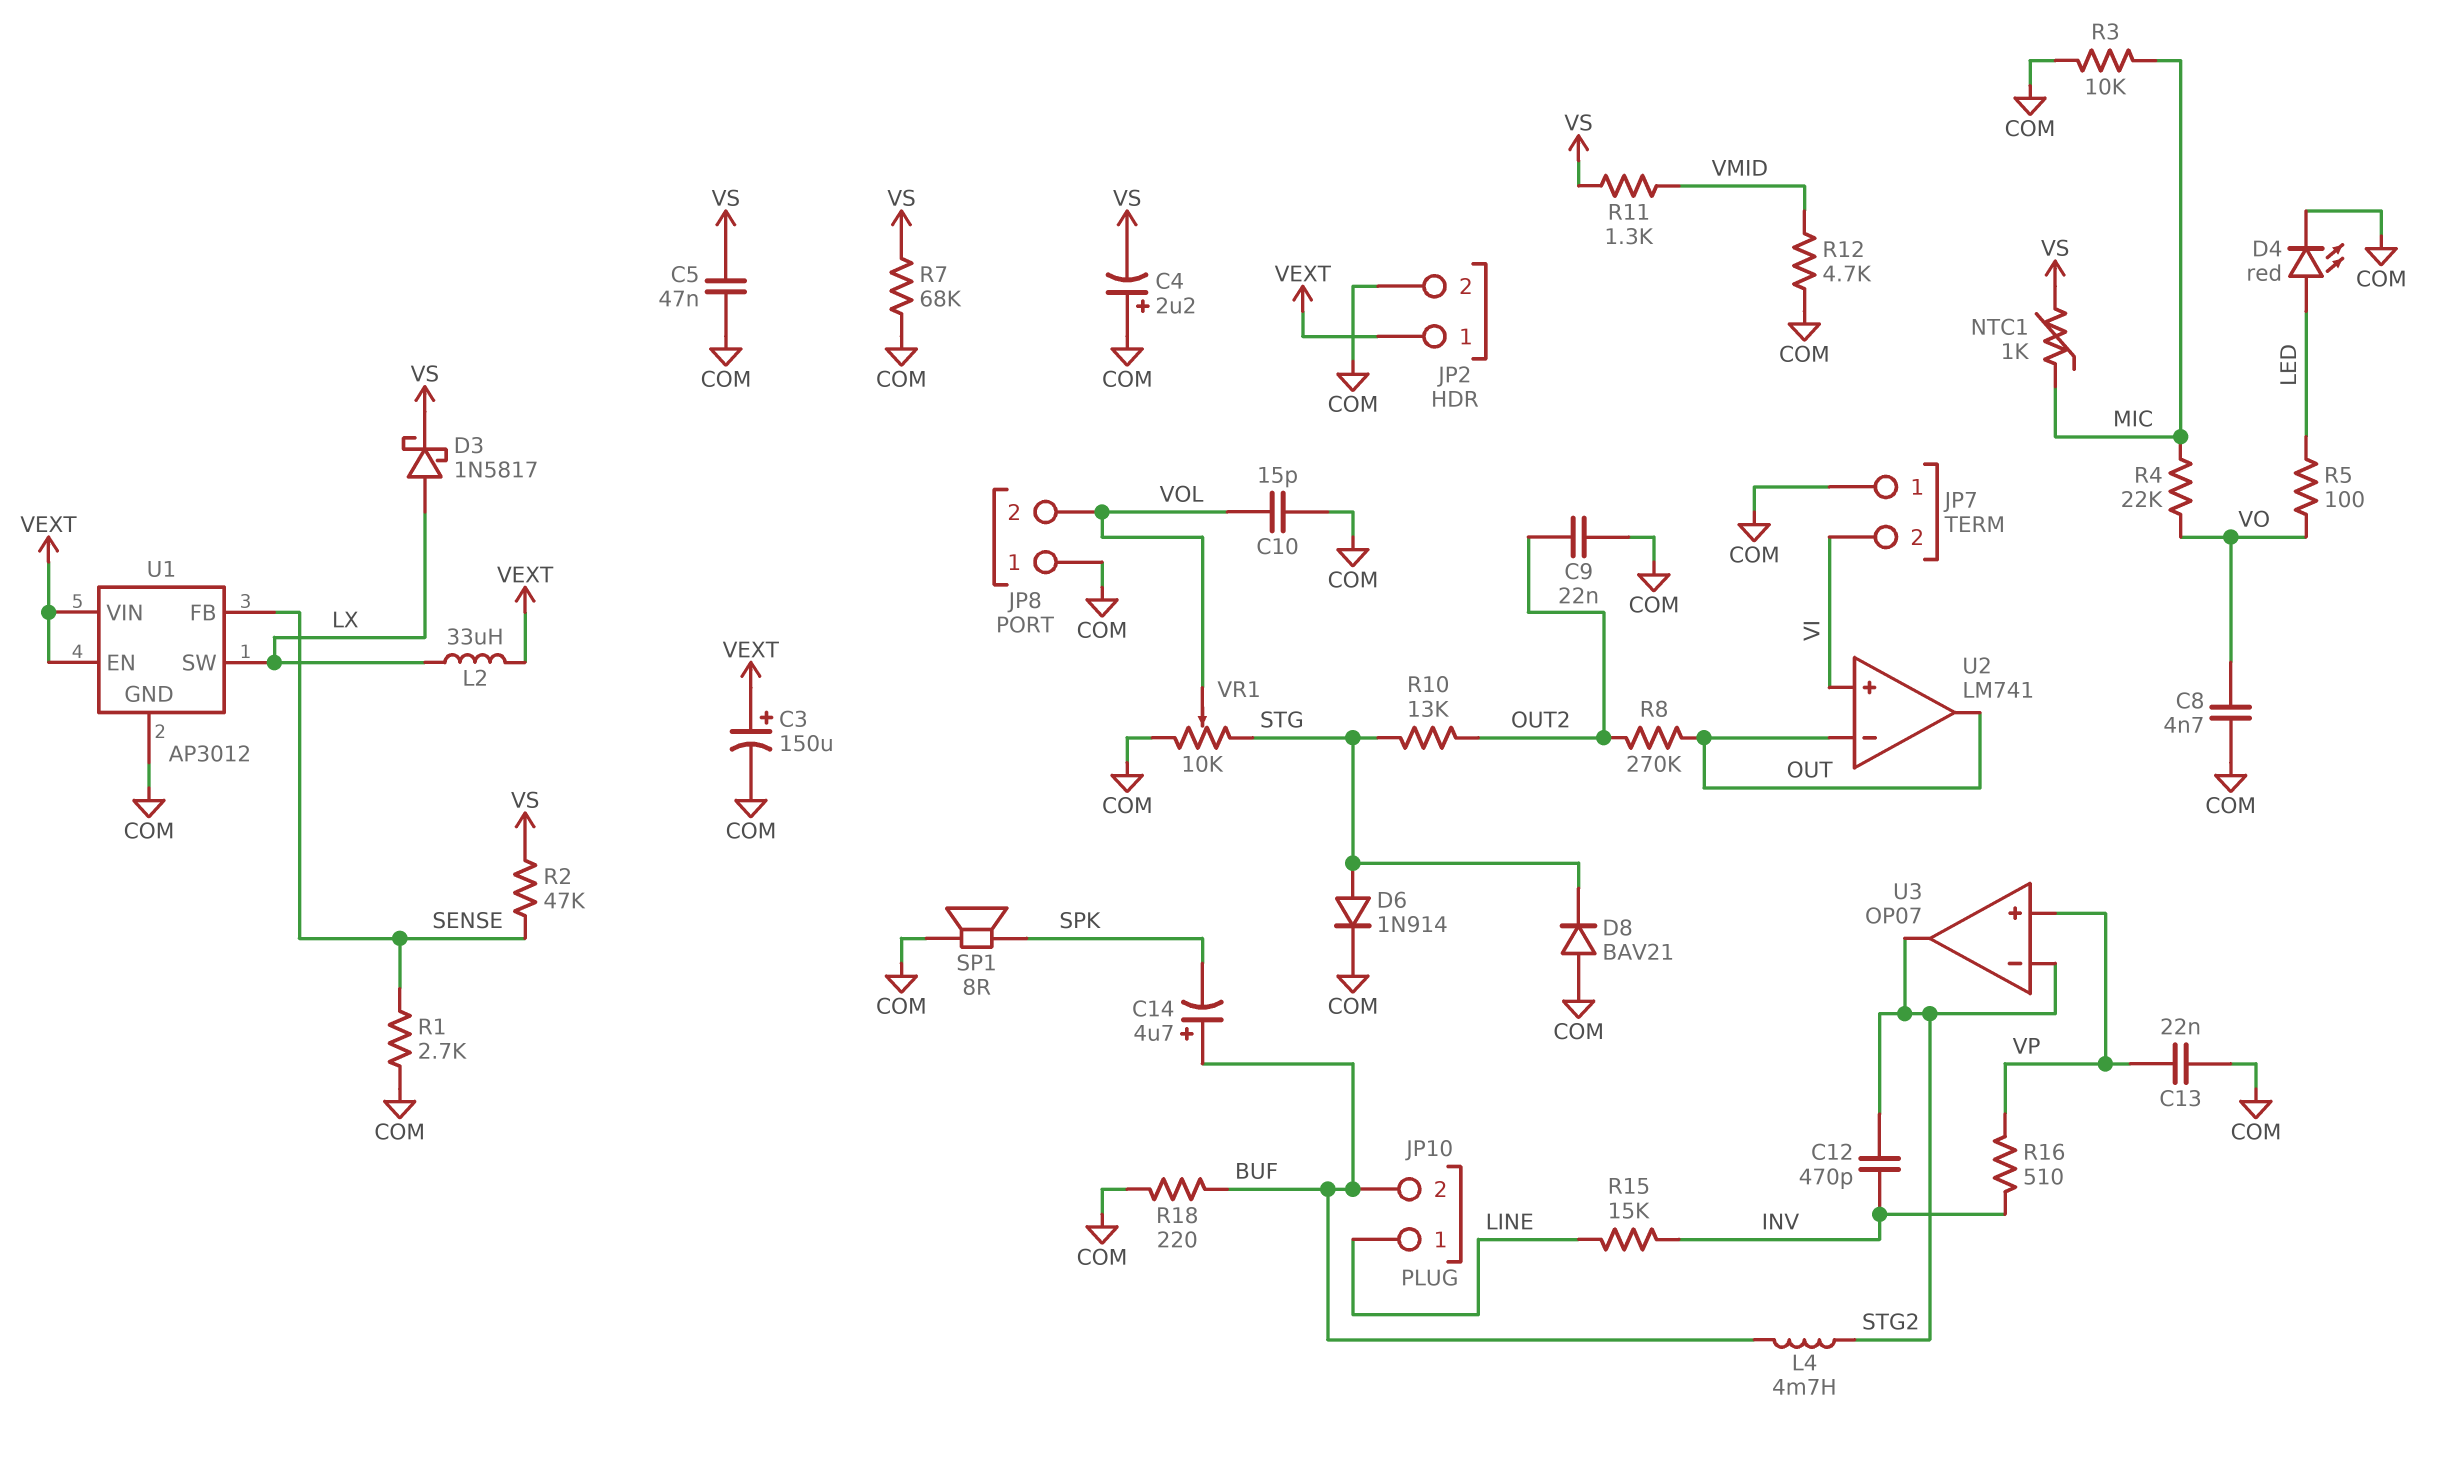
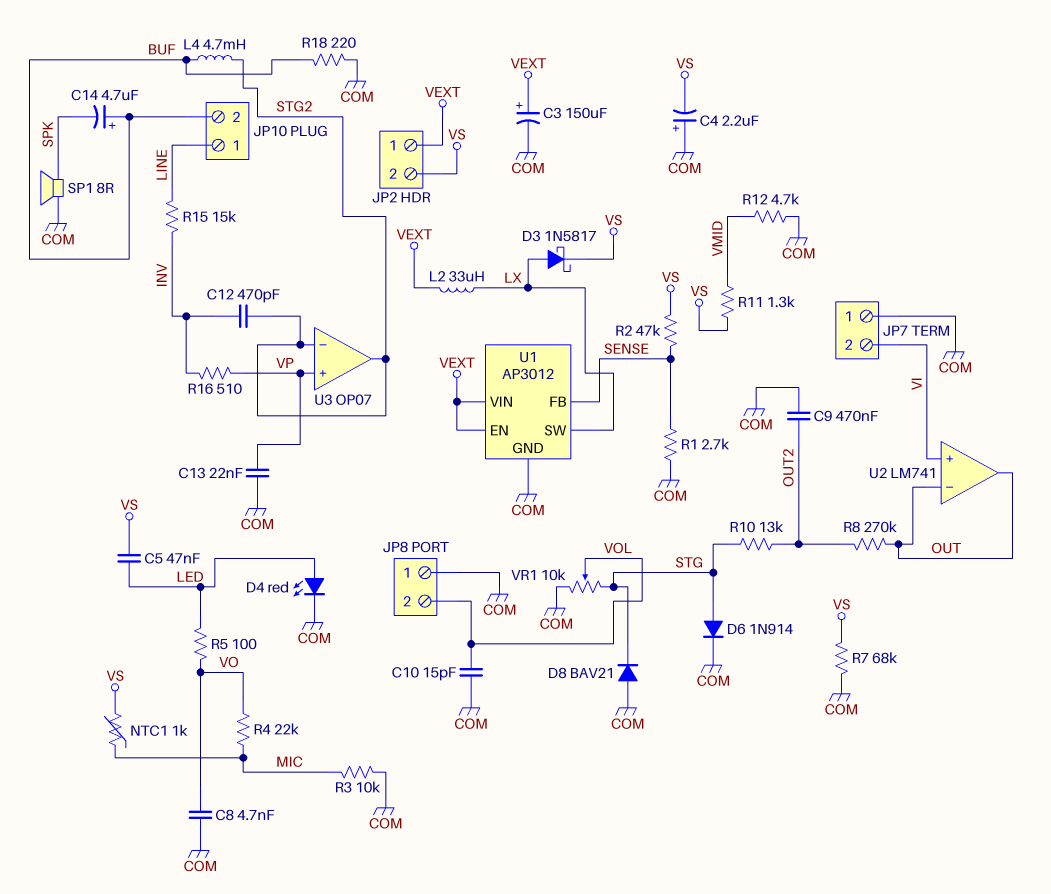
C5: 47nF (COM, VS) -> 47nF (LED, VS)
C9: 22nF (COM, OUT2) -> 470nF (COM, OUT2)
JP2 pin 2: COM -> VS

